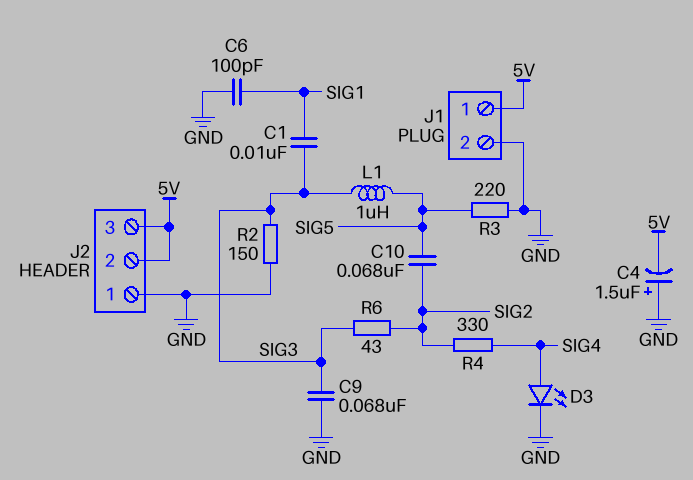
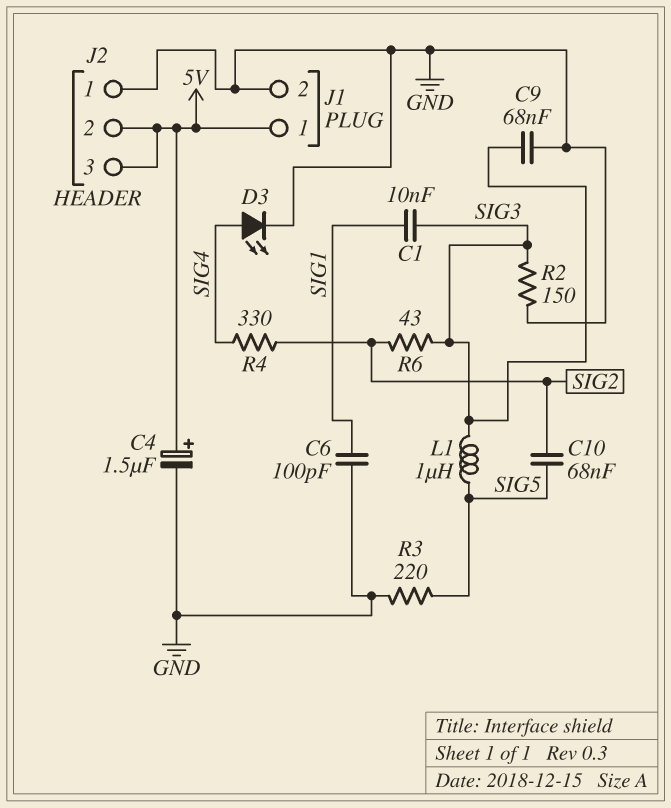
C4: 1.5uF (plus GND, minus 5V) -> 1.5uF (plus 5V, minus GND)

